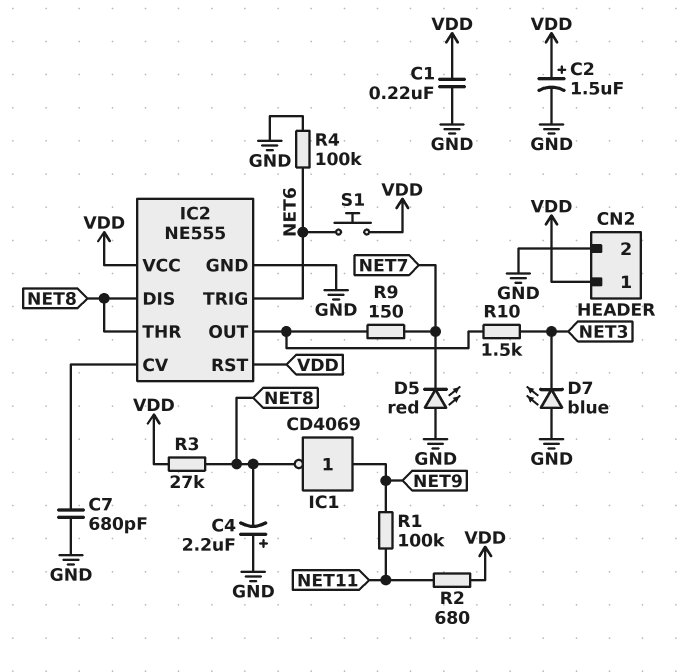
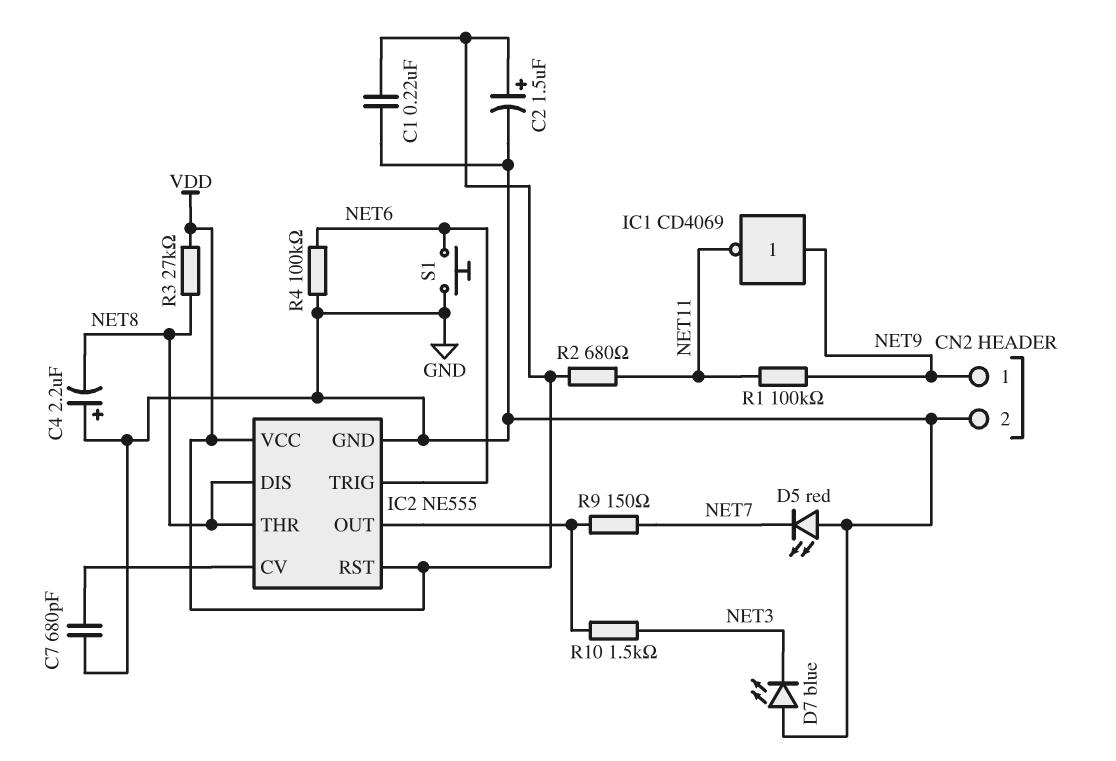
CN2 pin 1: VDD -> NET9
IC1: NOT CD4069 (in NET9, out NET8) -> NOT CD4069 (in NET9, out NET11)
S1: button (NET6, VDD) -> button (GND, NET6)

